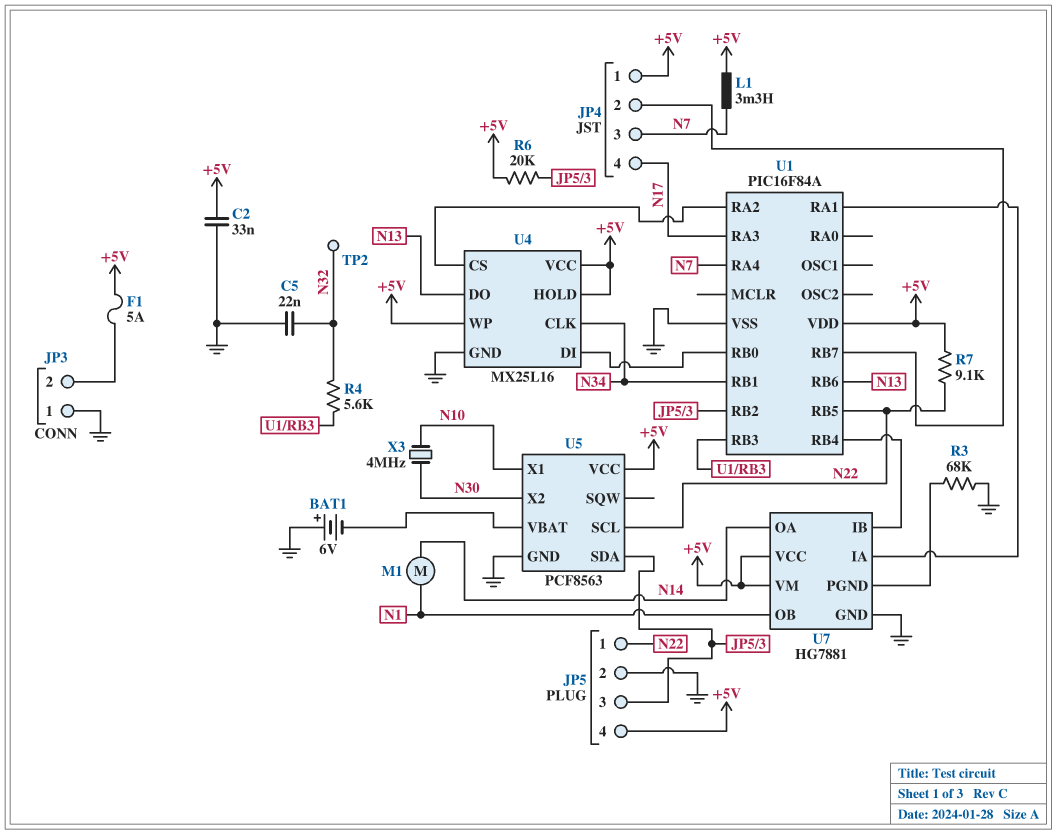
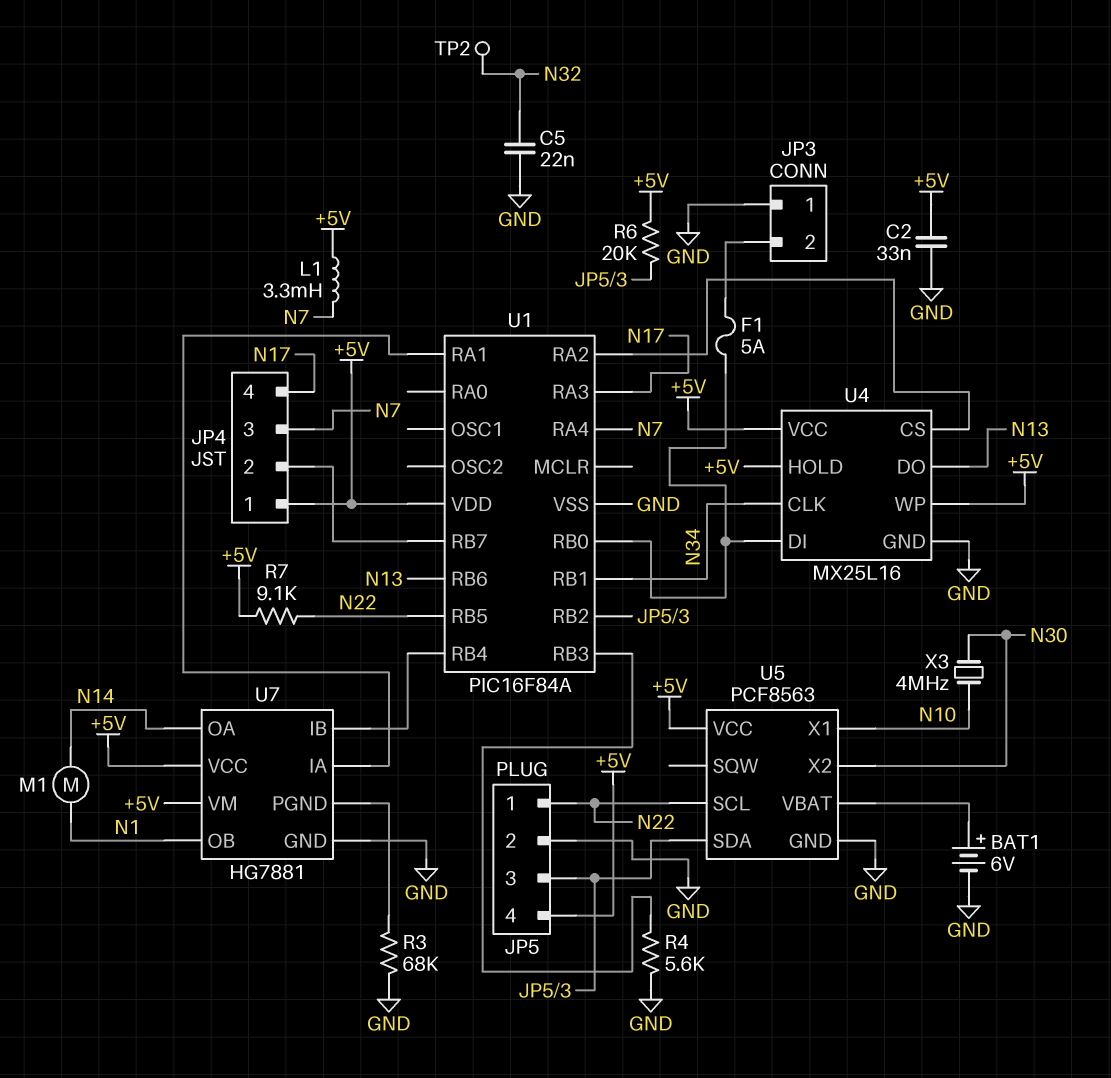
BAT1: 6V (plus GND, minus U5/VBAT) -> 6V (plus U5/VBAT, minus GND)
F1: 5A (+5V, JP3/2) -> 5A (JP3/2, U1/RB0)
R4: 5.6k (N32, U1/RB3) -> 5.6k (GND, U1/RB3)

